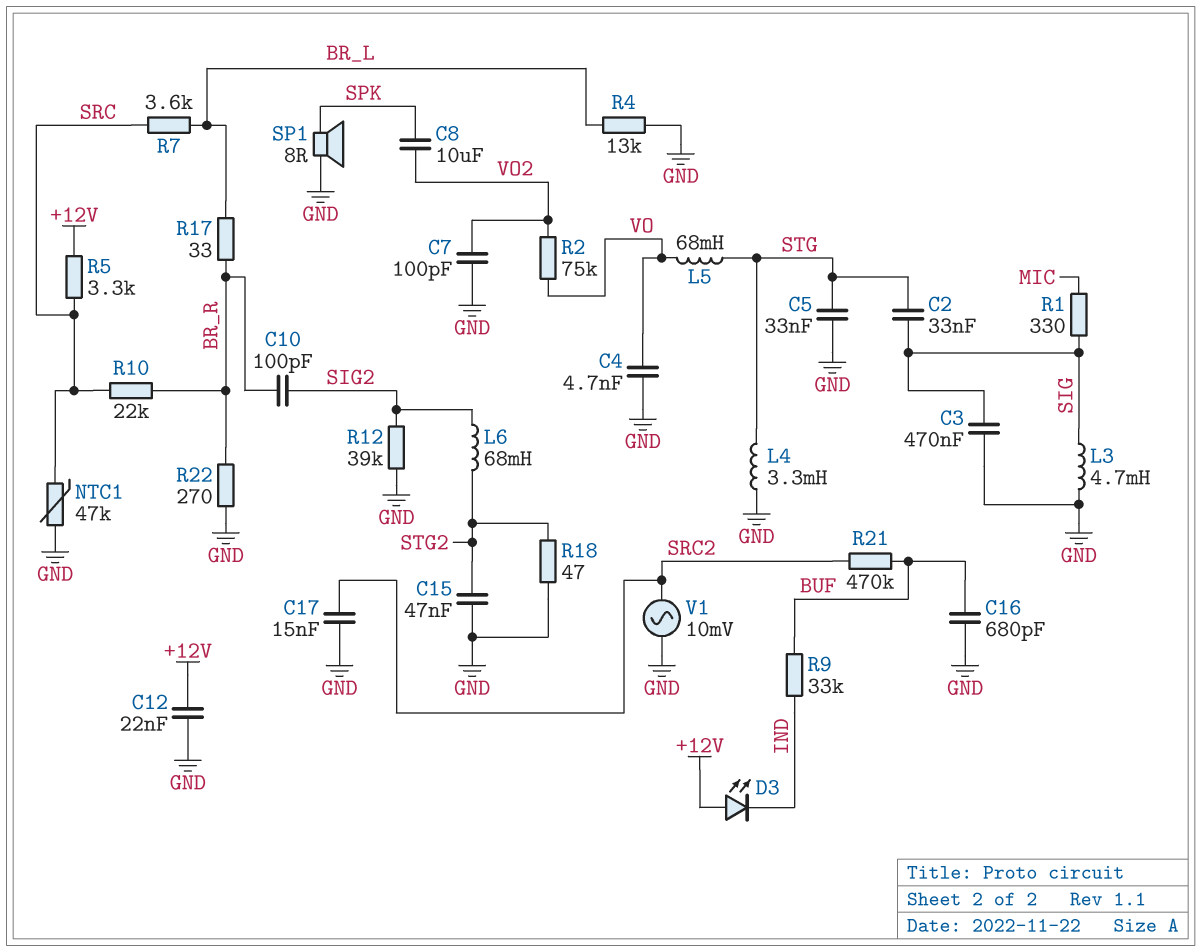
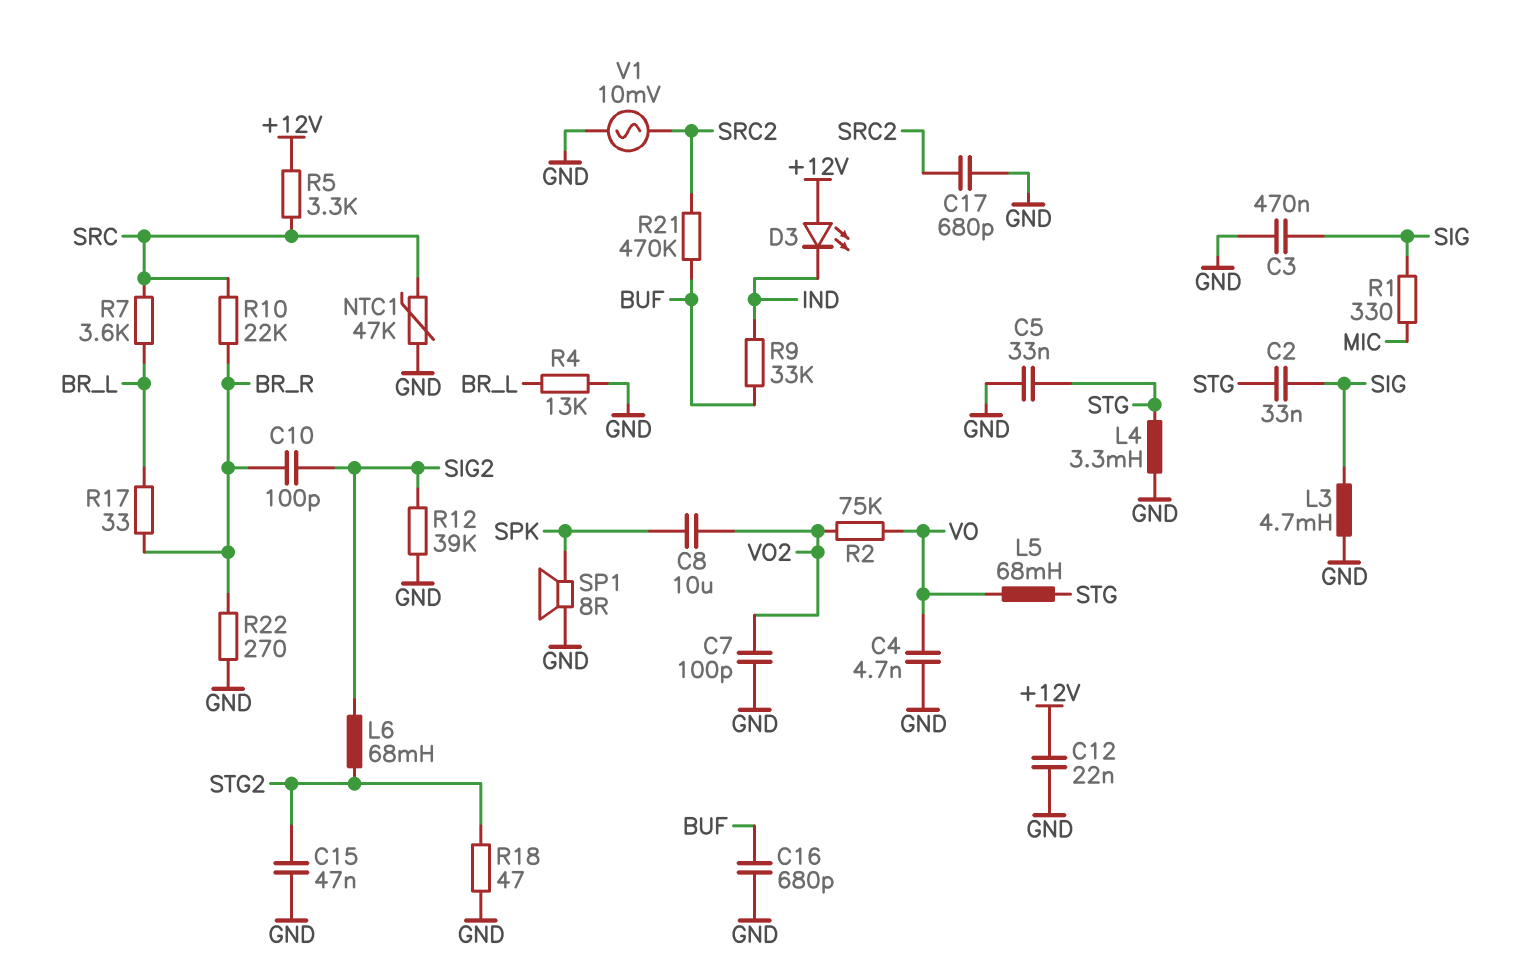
C17: 15nF (GND, SRC2) -> 680pF (GND, SRC2)

